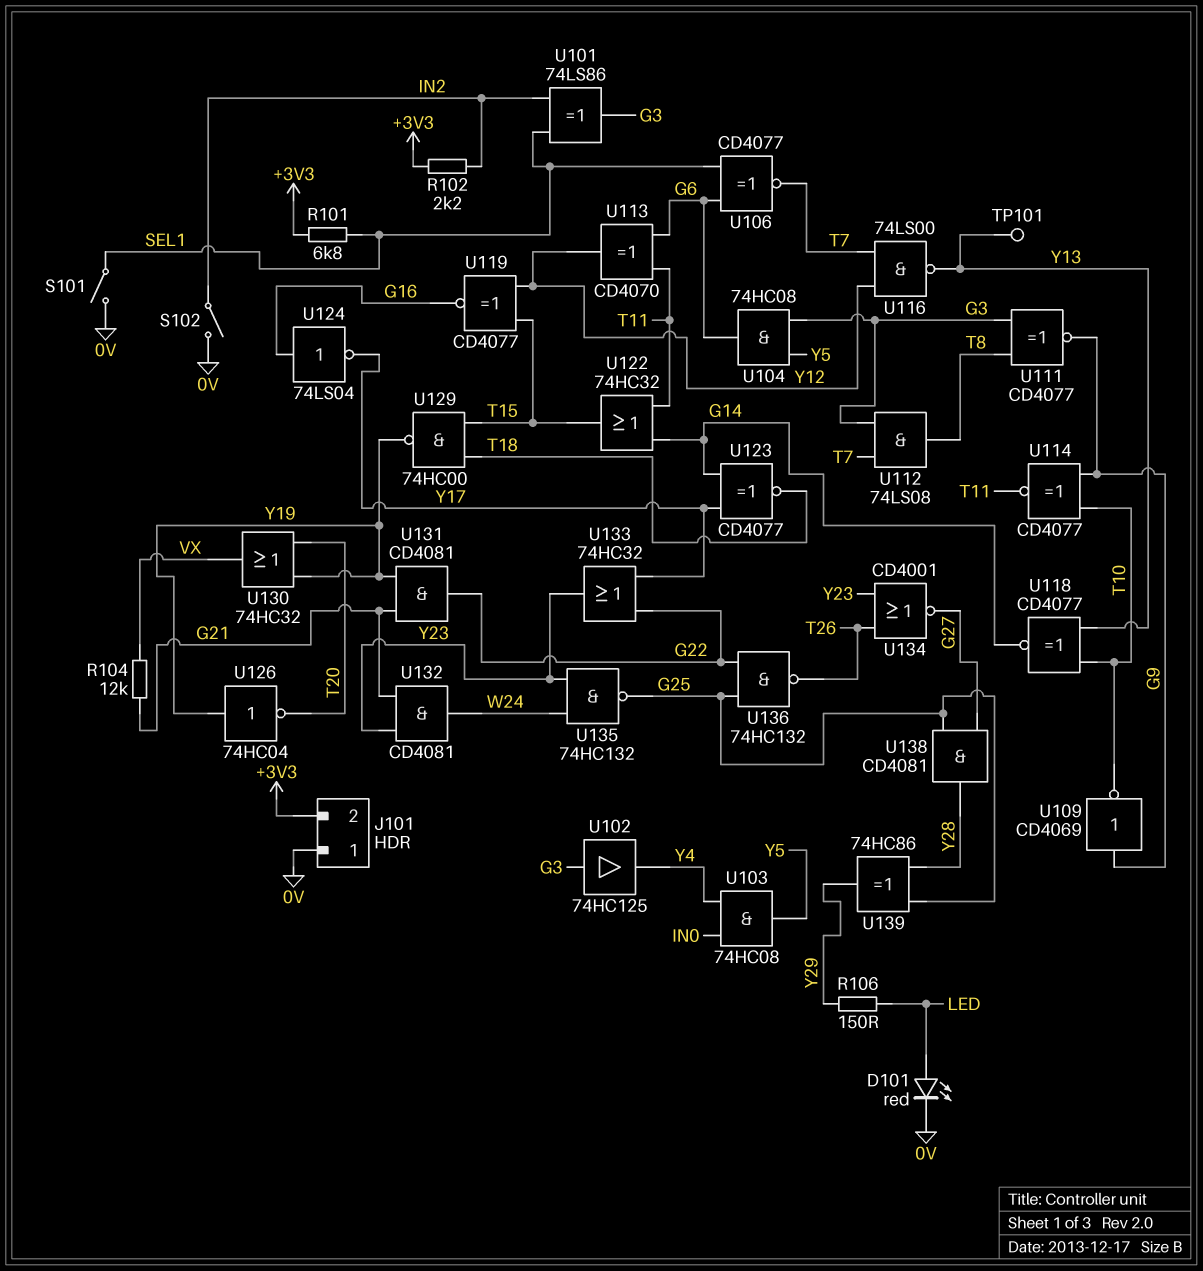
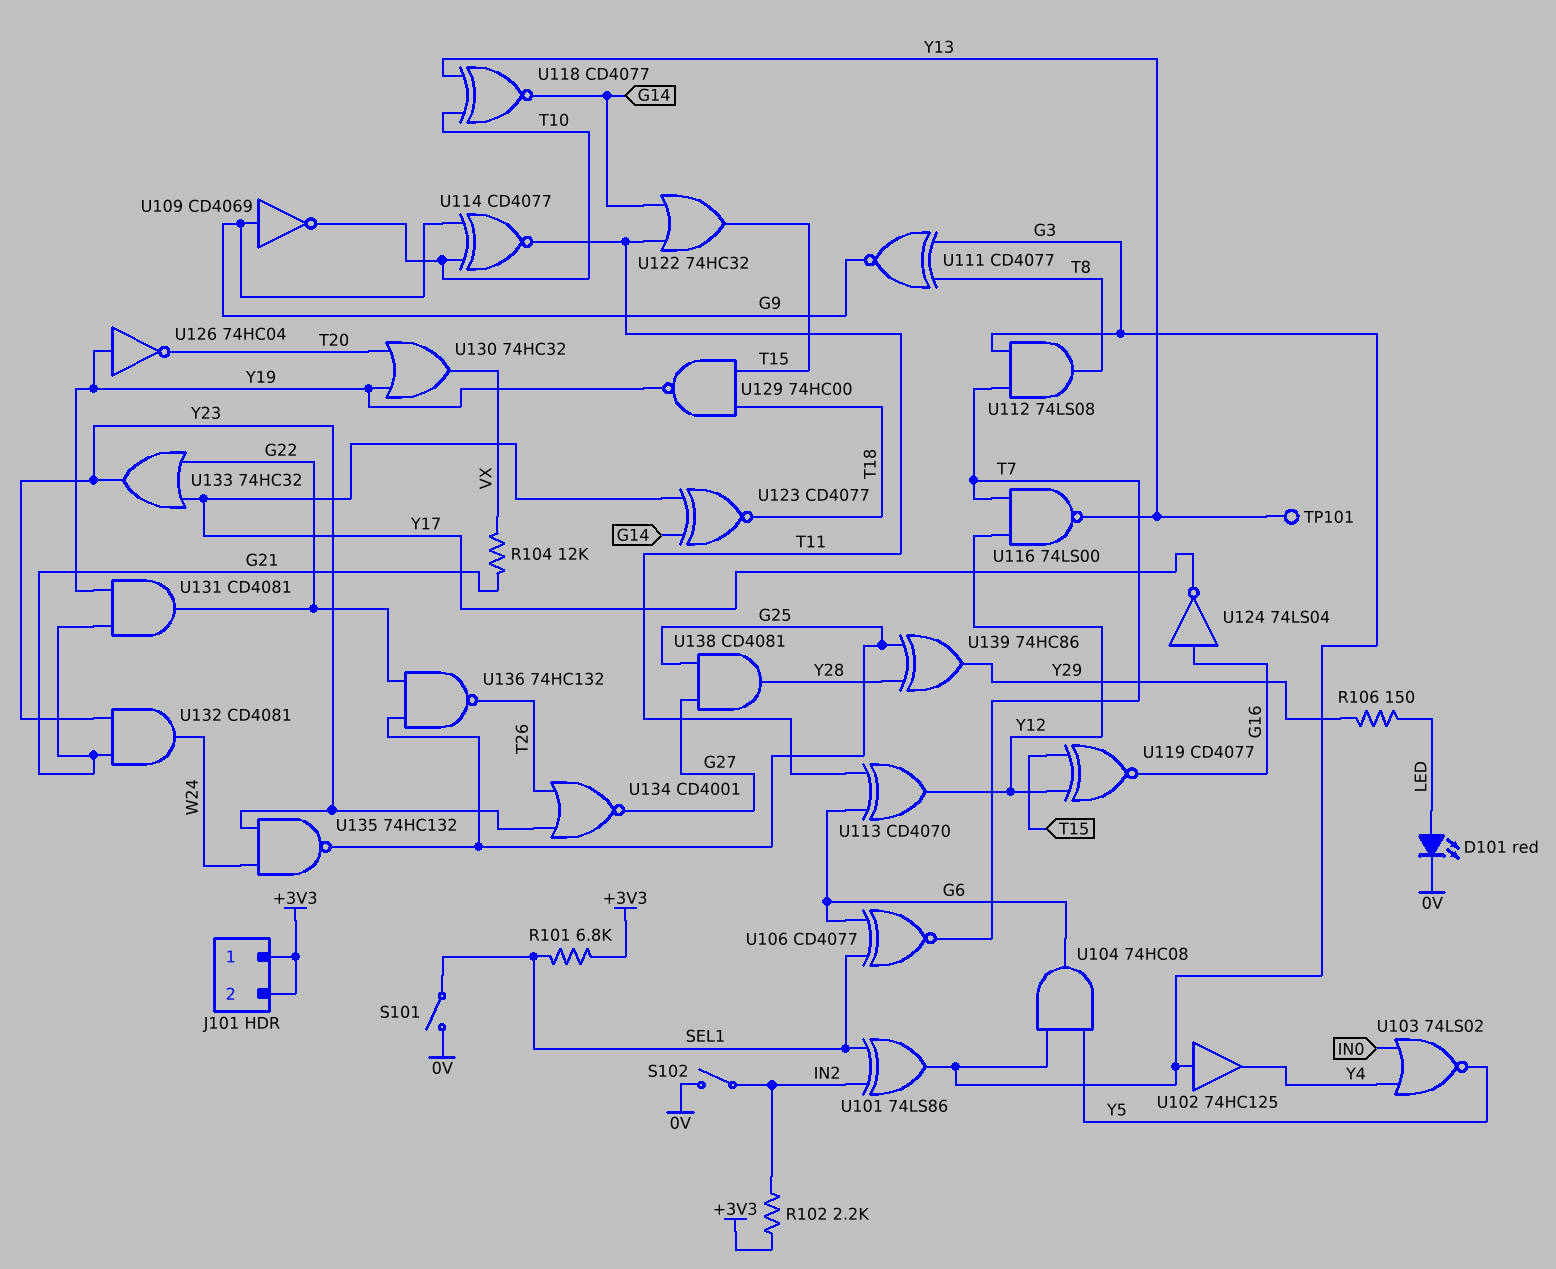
J101 pin 1: 0V -> +3V3
U103: AND 74HC08 (in IN0, in Y4, out Y5) -> NOR 74LS02 (in IN0, in Y4, out Y5)

